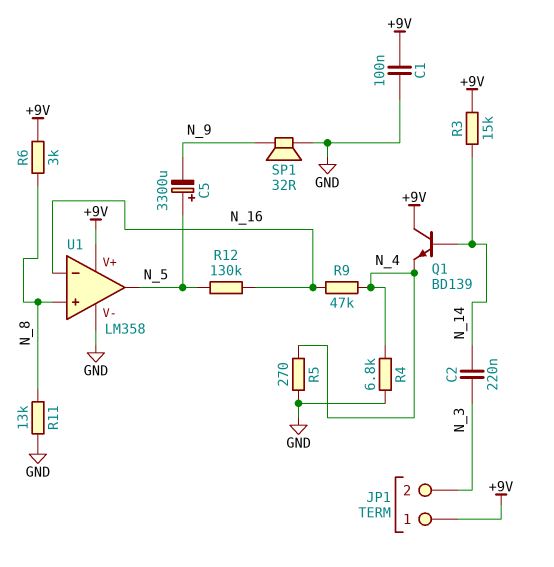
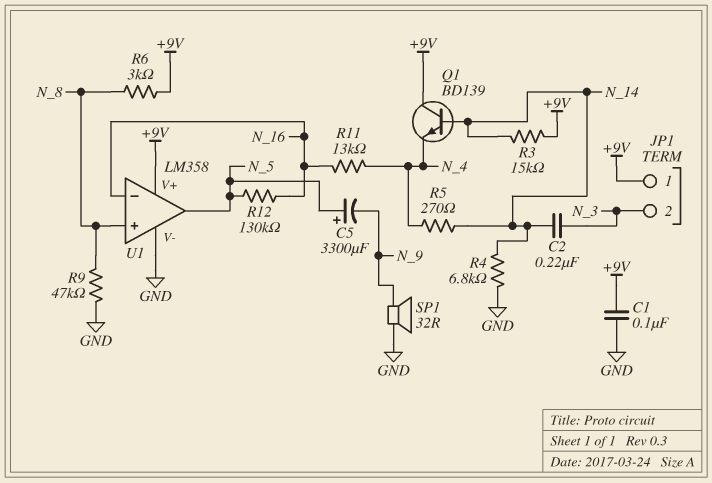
R4: 6.8k (GND, N_4) -> 6.8k (GND, N_14)
R5: 270 (GND, N_4) -> 270 (N_4, N_14)
R9: 47k (N_4, N_16) -> 47k (GND, N_8)
R11: 13k (GND, N_8) -> 13k (N_4, N_16)

